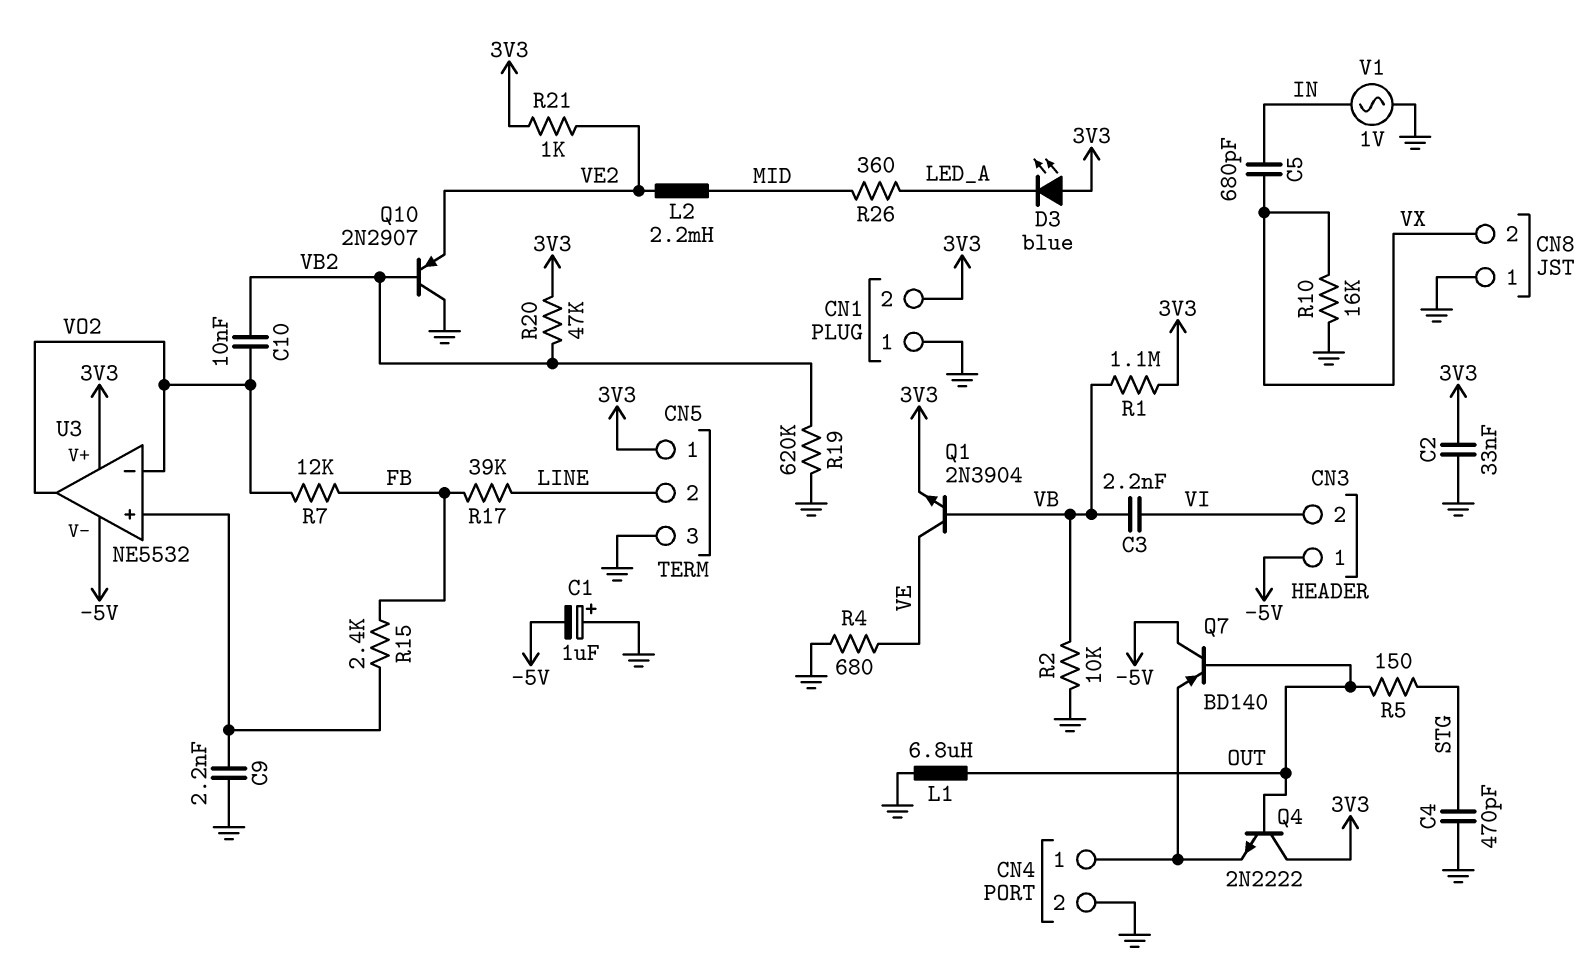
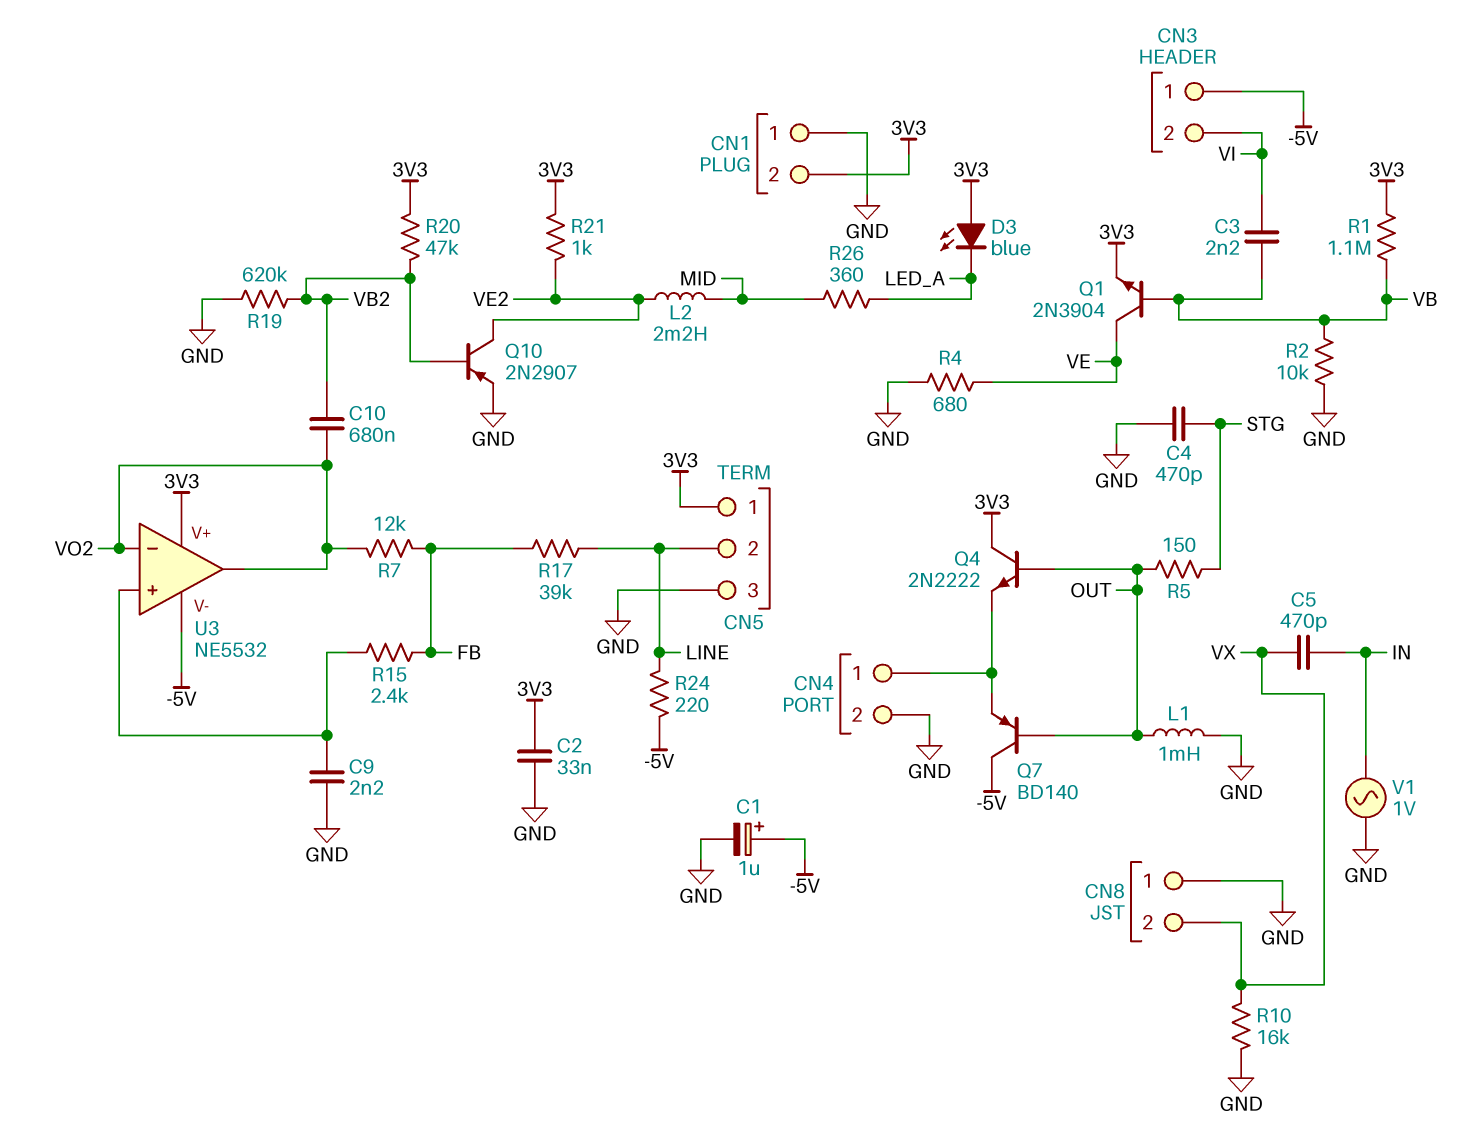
C1: 1uF (plus GND, minus -5V) -> 1uF (plus -5V, minus GND)
C5: 680pF (IN, VX) -> 470pF (IN, VX)
C10: 10nF (VB2, VO2) -> 680nF (VB2, VO2)
L1: 6.8uH (GND, OUT) -> 1mH (GND, OUT)
Q10: PNP 2N2907 (B VB2, C GND, E VE2) -> PNP 2N2907 (B VB2, C VE2, E GND)
R24: none -> 220 (-5V, LINE)

